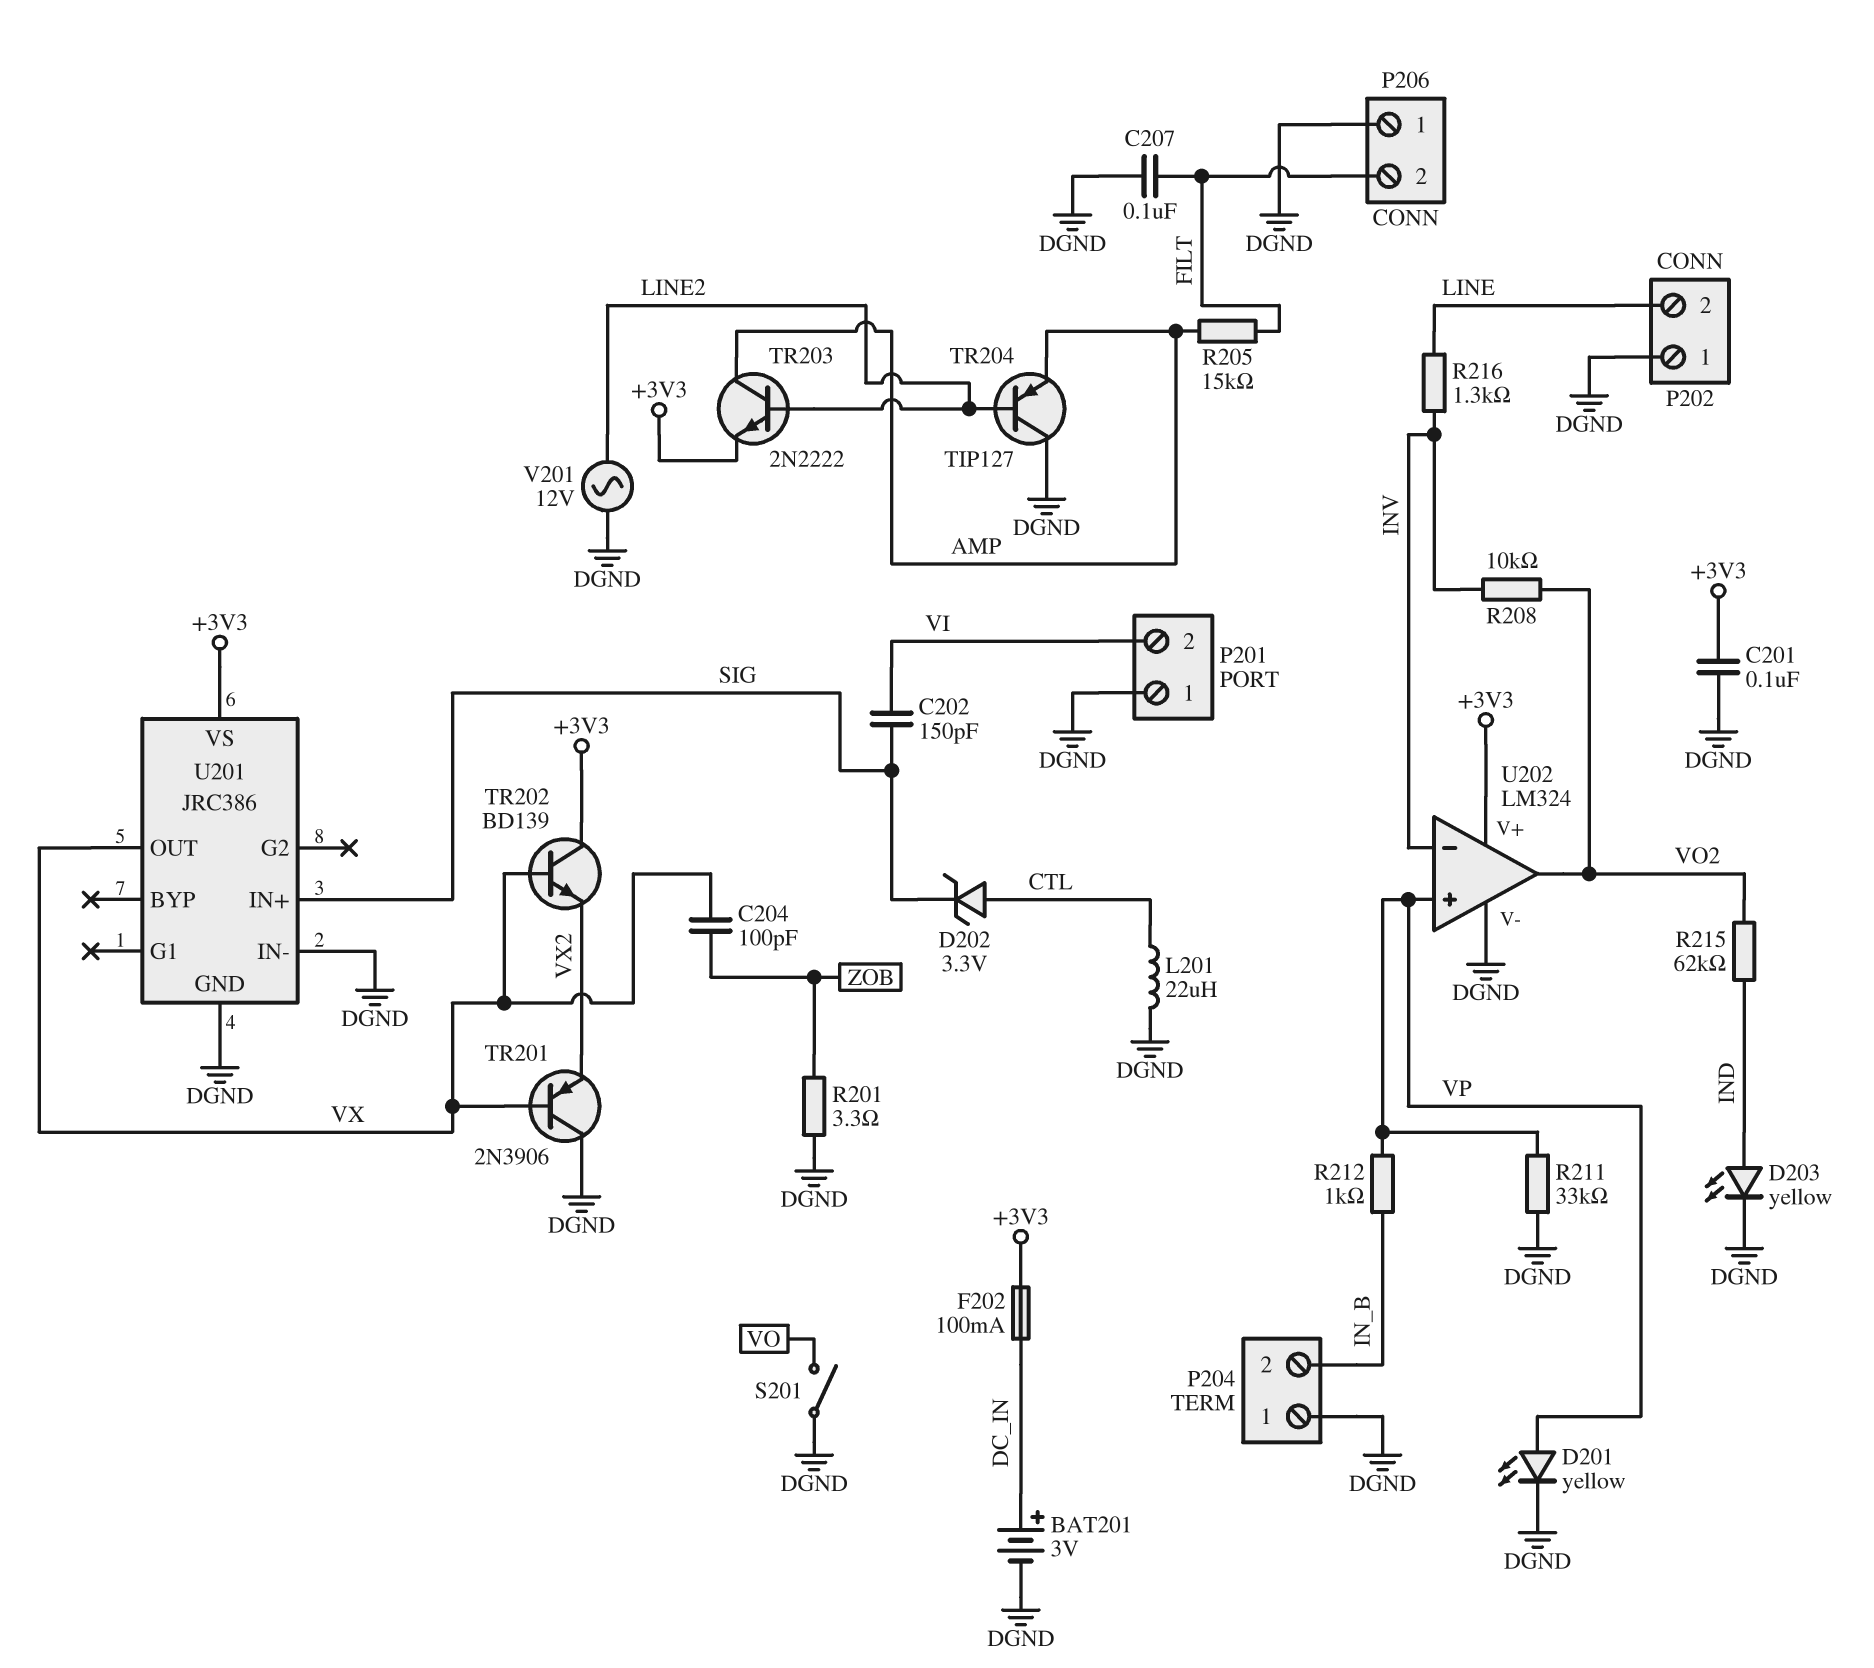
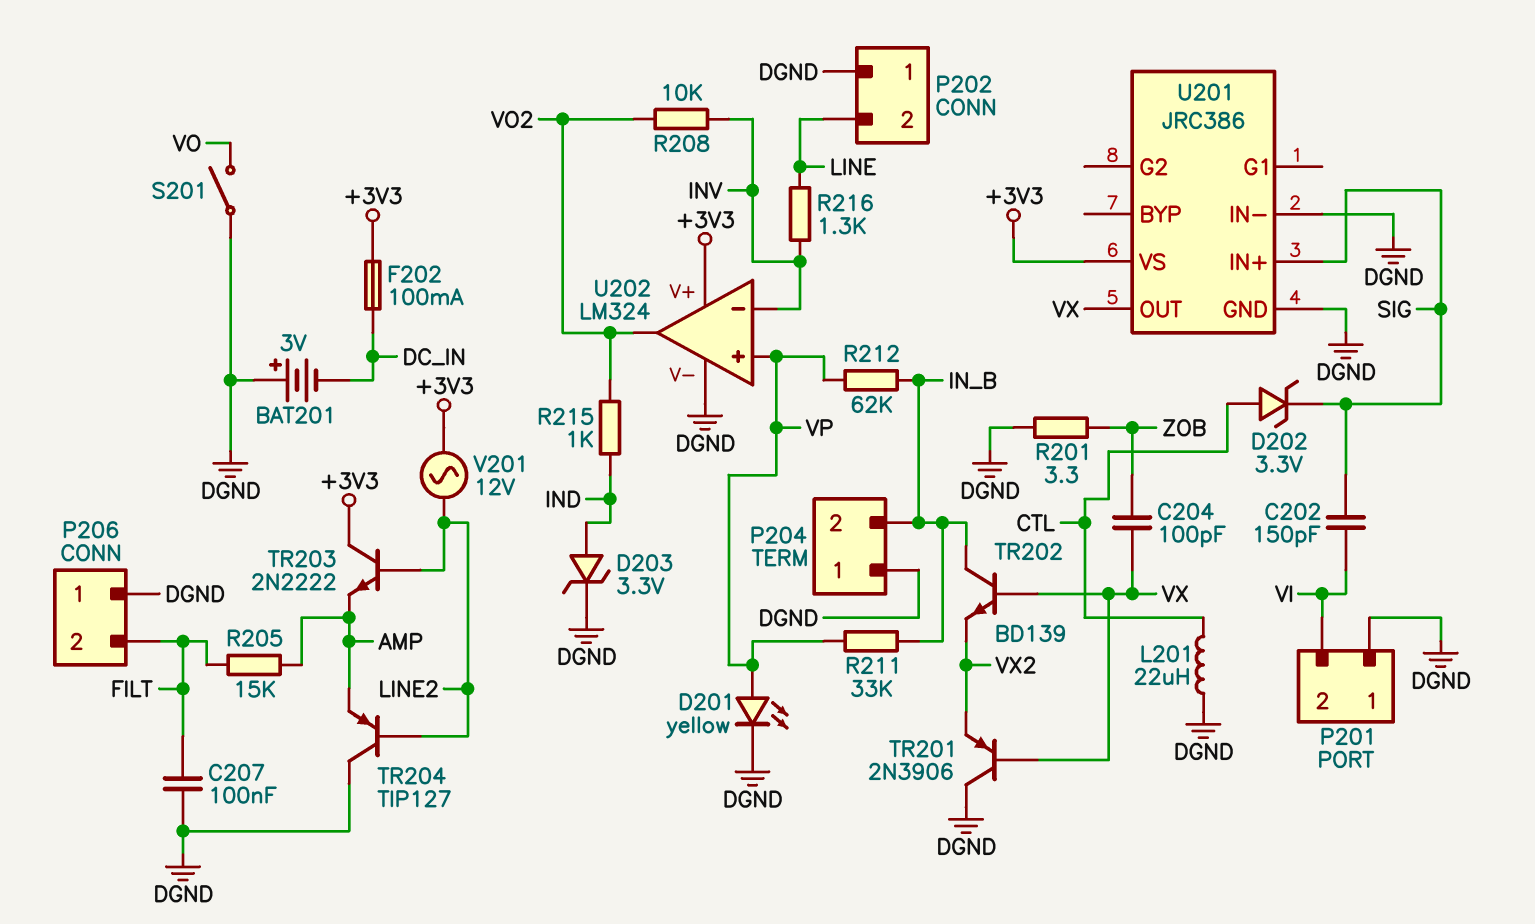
BAT201: 3V (plus DC_IN, minus DGND) -> 3V (plus DGND, minus DC_IN)
C201: 100nF (+3V3, DGND) -> none
D203: LED yellow (A IND, K DGND) -> zener 3.3V (A IND, K DGND)
R211: 33k (DGND, VP) -> 33k (IN_B, VP)
R212: 1k (IN_B, VP) -> 62k (IN_B, VP)
R215: 62k (IND, VO2) -> 1k (IND, VO2)
TR202: NPN BD139 (B VX, C +3V3, E VX2) -> NPN BD139 (B VX, C IN_B, E VX2)
TR203: NPN 2N2222 (B LINE2, C AMP, E +3V3) -> NPN 2N2222 (B LINE2, C +3V3, E AMP)
V201: AC 12V (DGND, LINE2) -> AC 12V (+3V3, LINE2)

